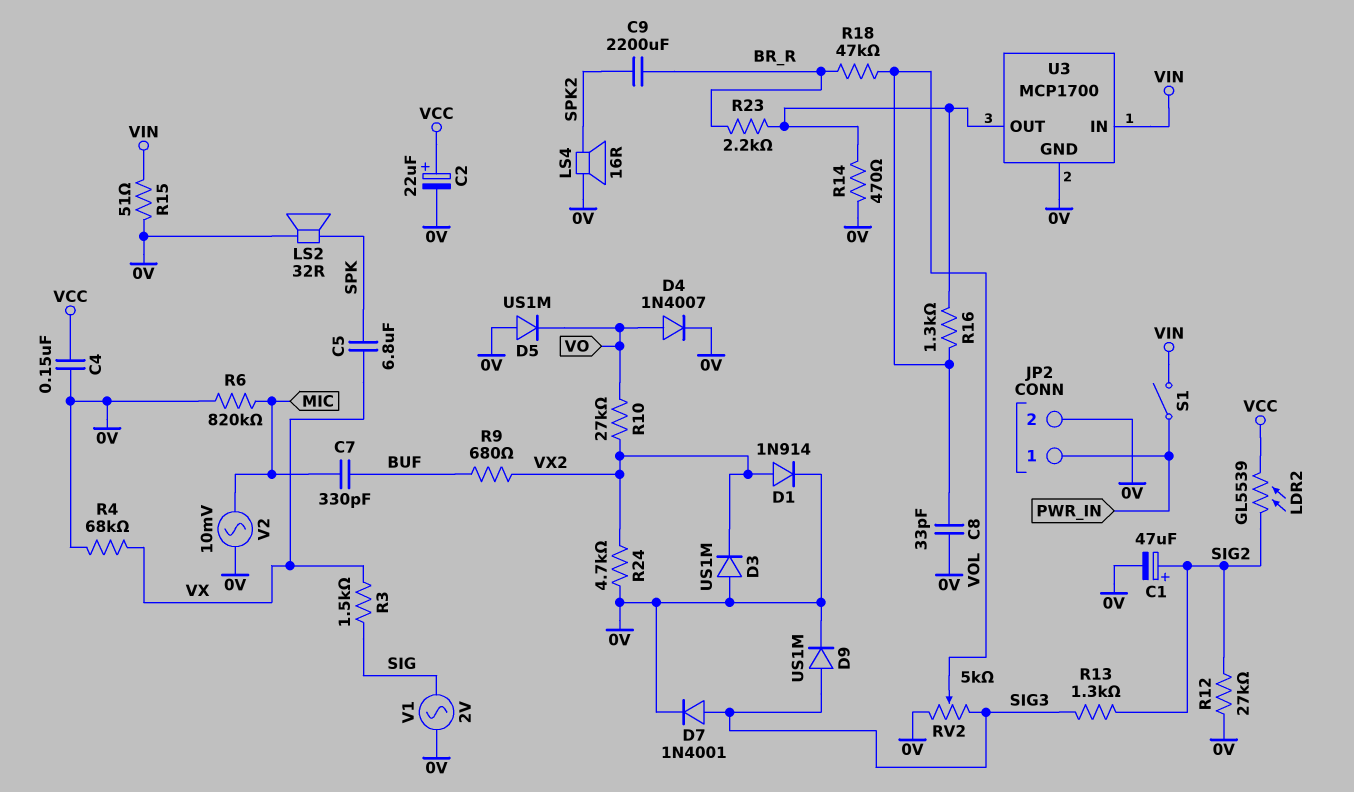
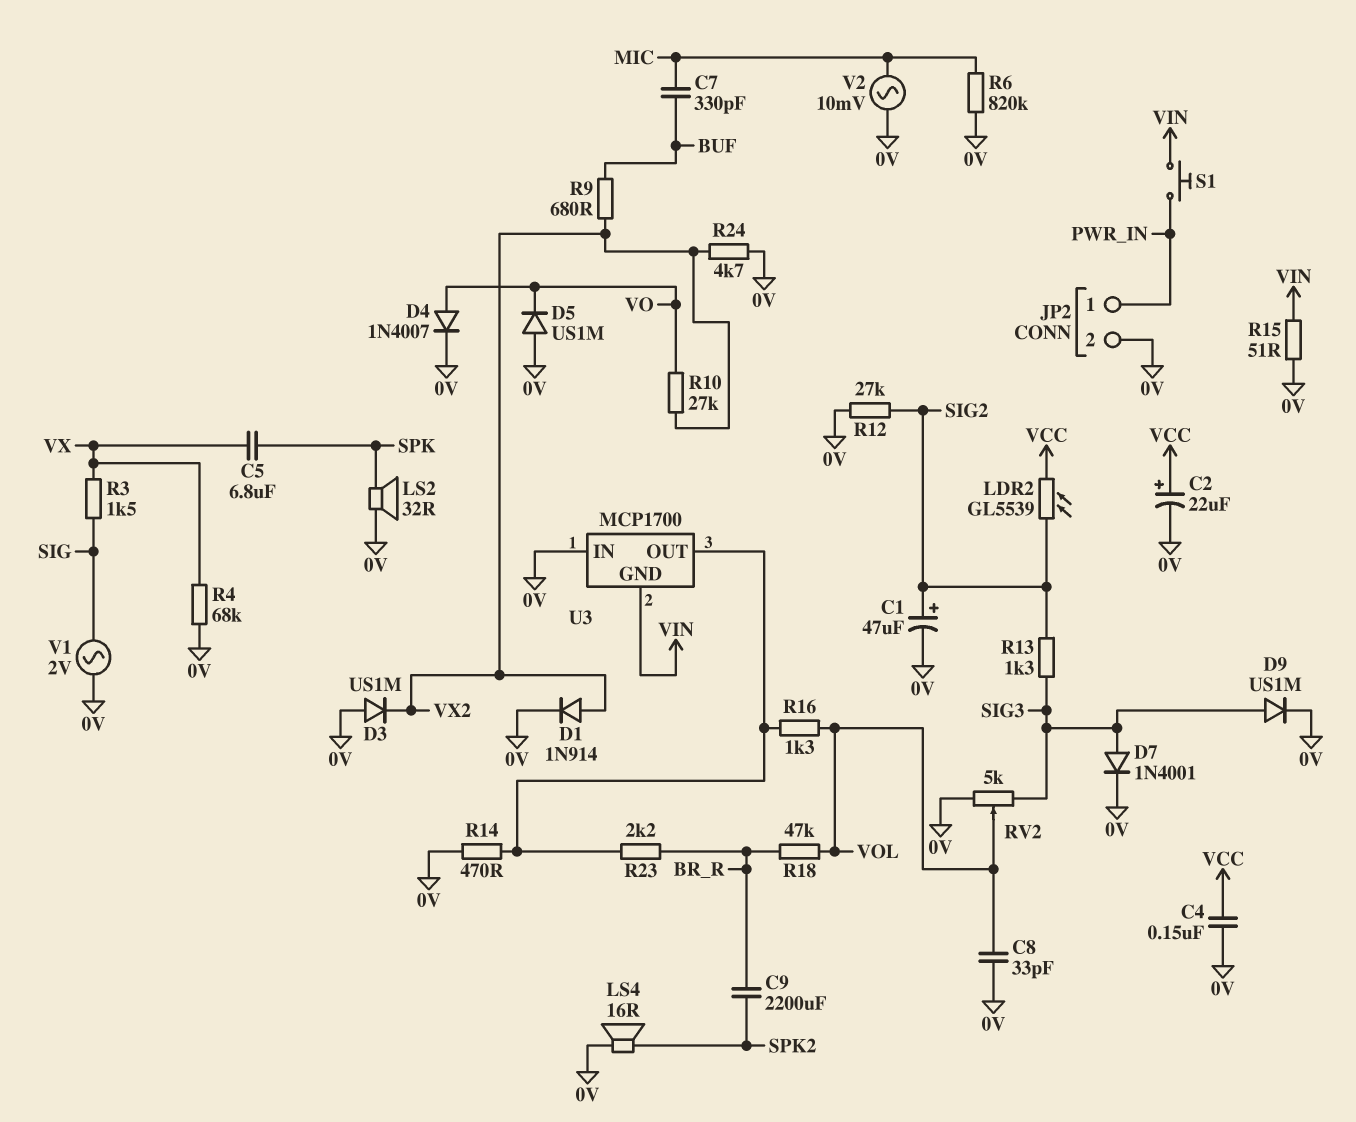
S1: switch (PWR_IN, VIN) -> button (PWR_IN, VIN)
U3 pin GND: 0V -> VIN
U3 pin IN: VIN -> 0V

